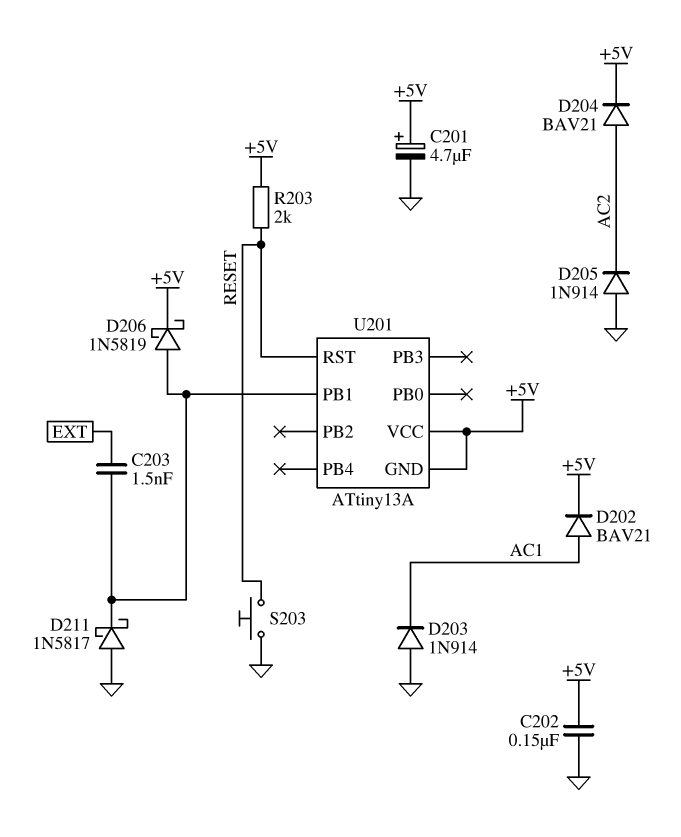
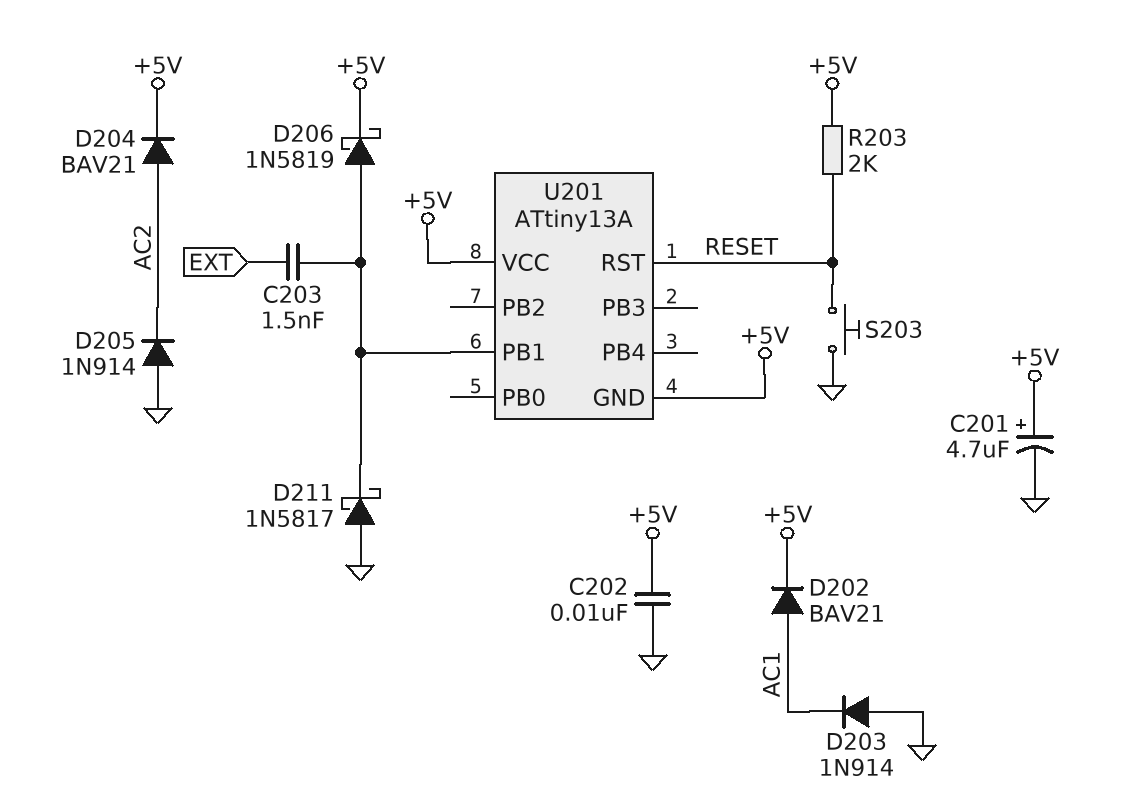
C202: 150nF (+5V, GND) -> 10nF (+5V, GND)

